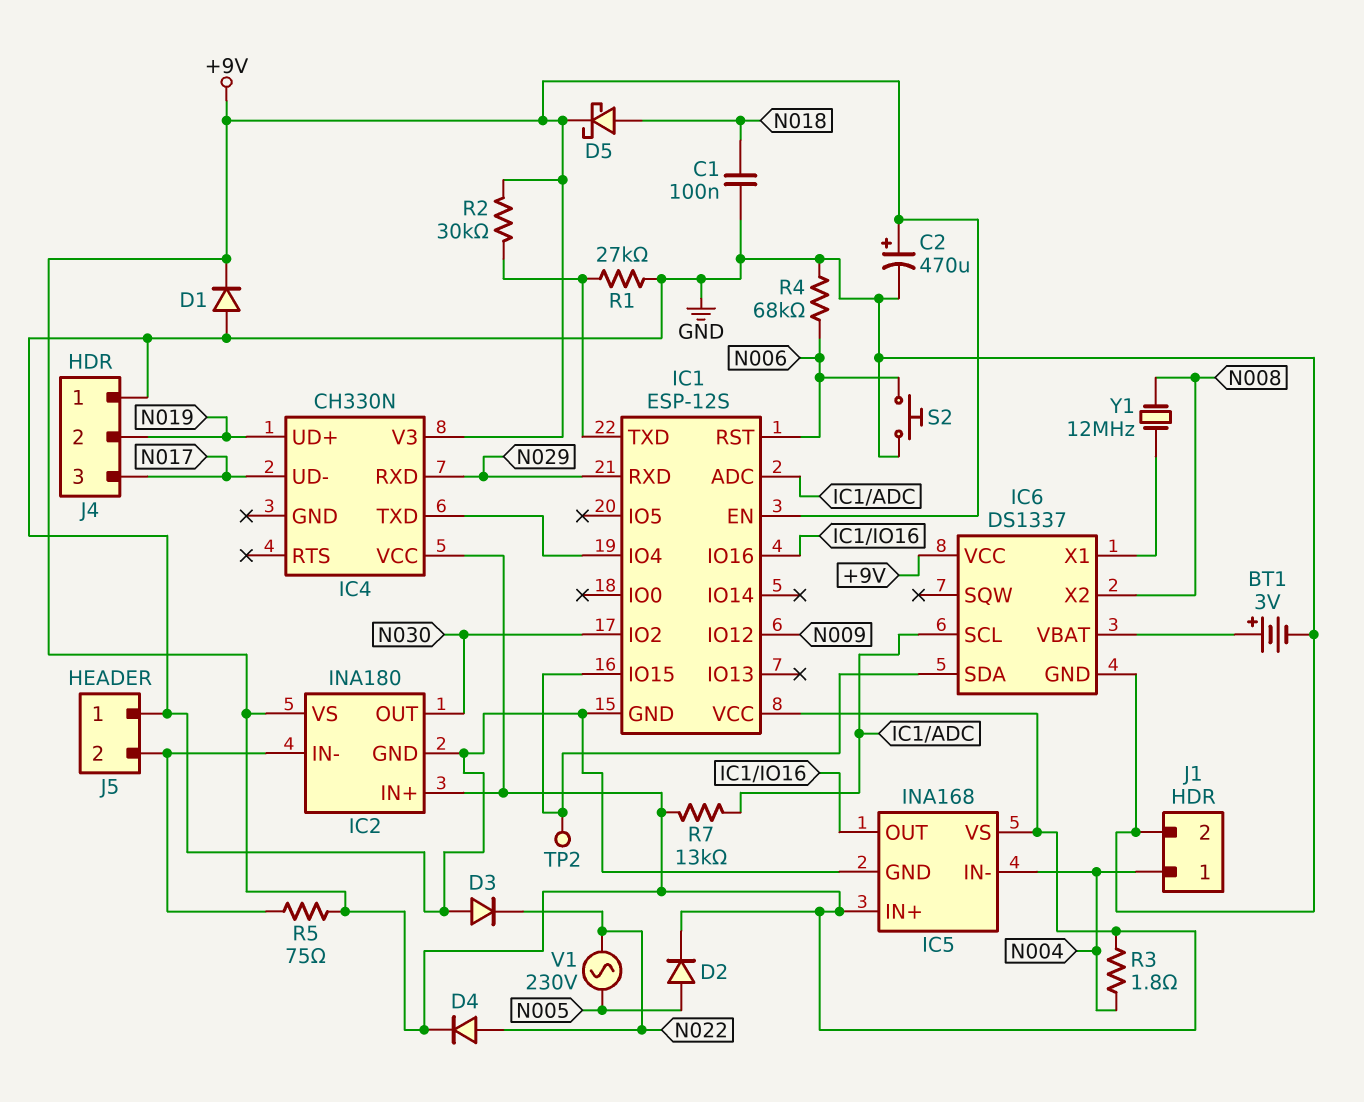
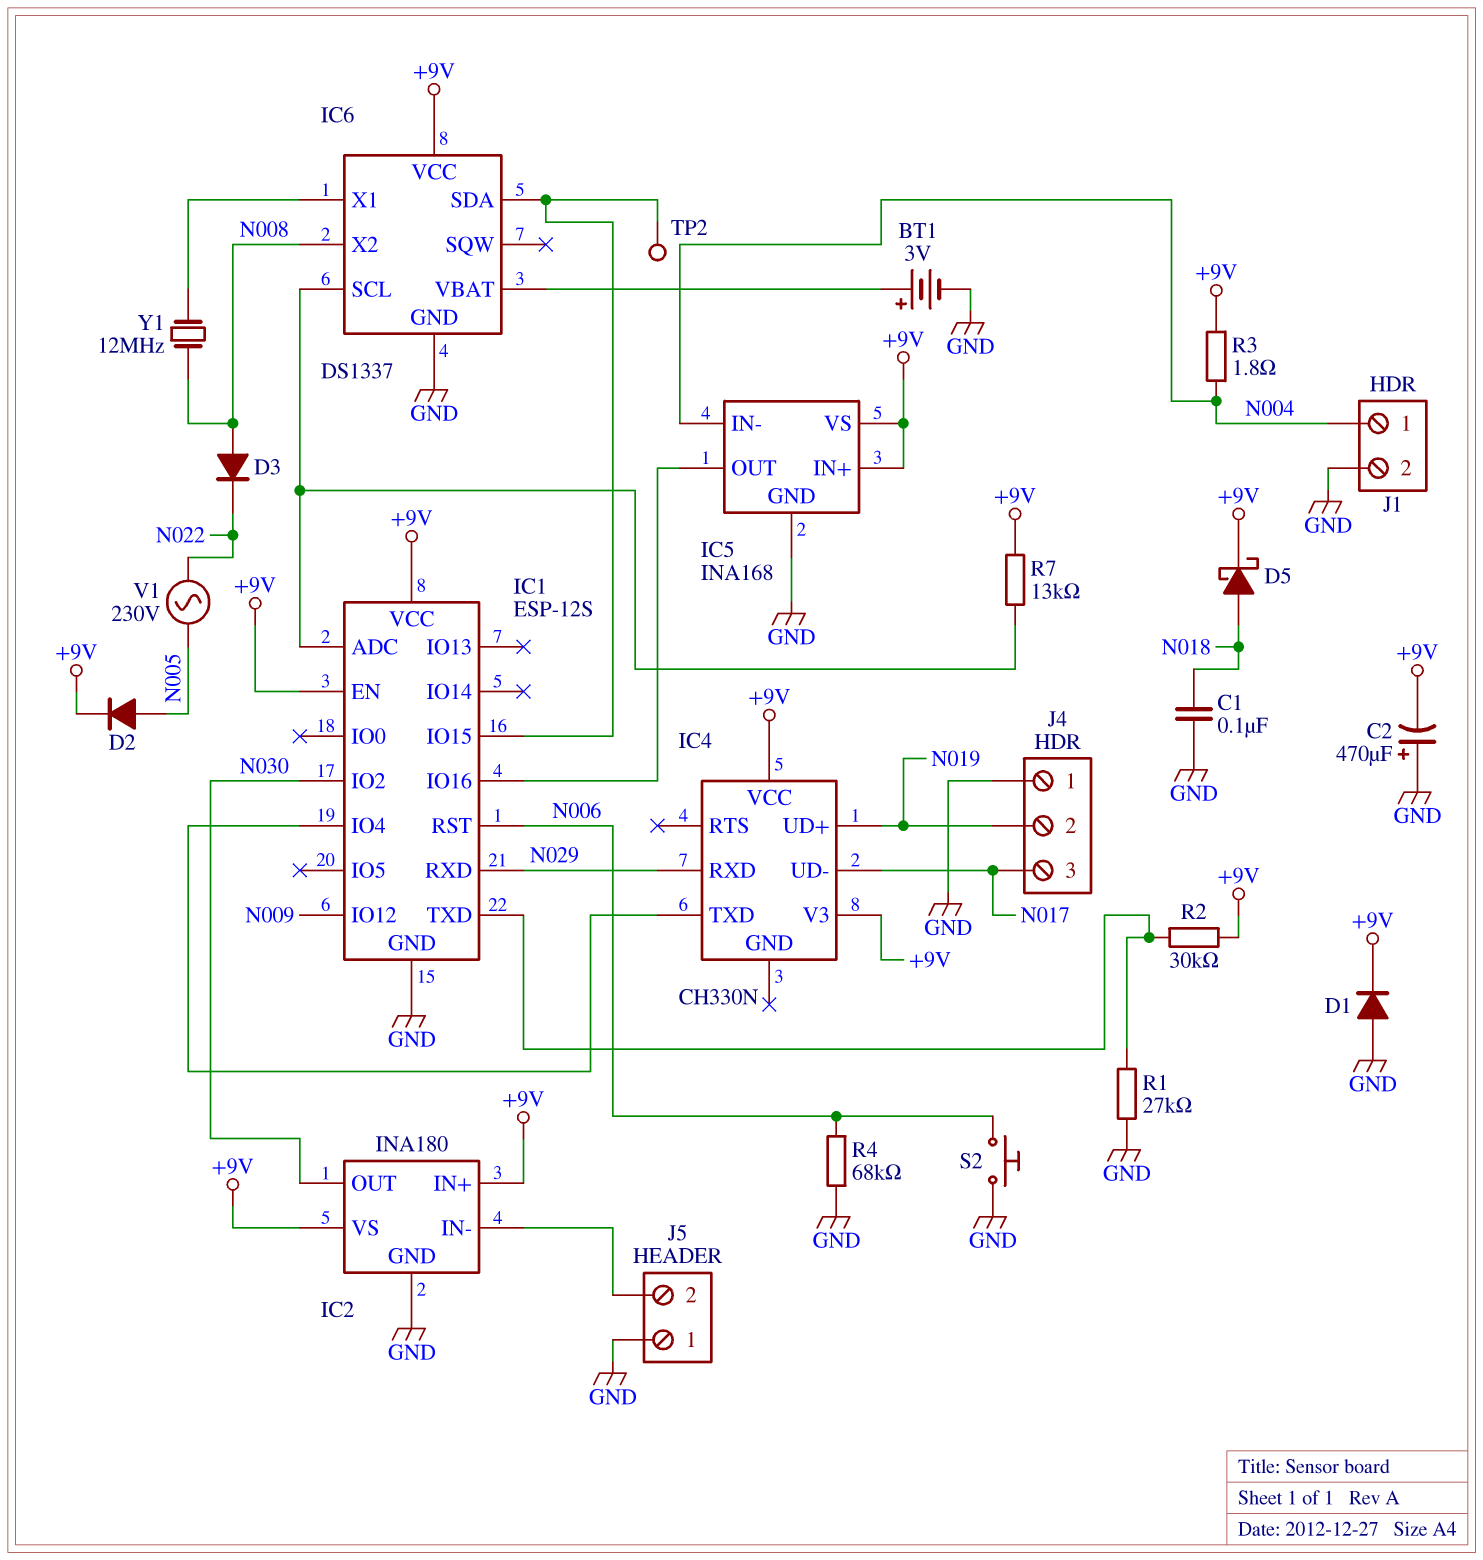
C2: 470uF (plus +9V, minus GND) -> 470uF (plus GND, minus +9V)
D3: diode (A GND, K N022) -> diode (A N008, K N022)
D4: diode (A N022, K +9V) -> none
R5: 75 (+9V, IC2/IN-) -> none

